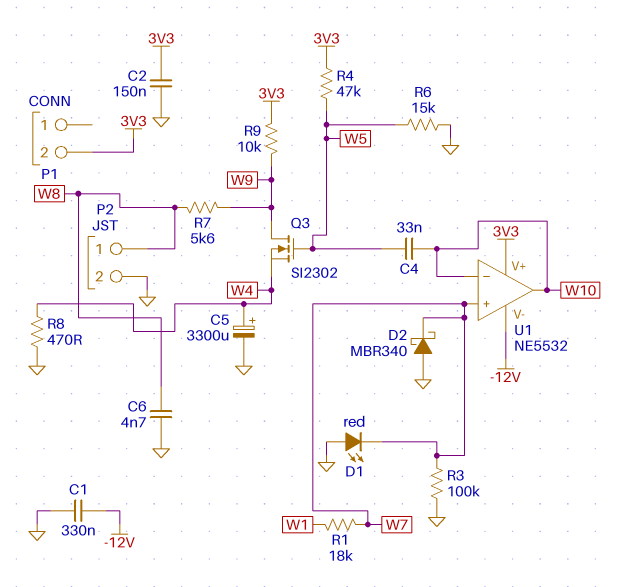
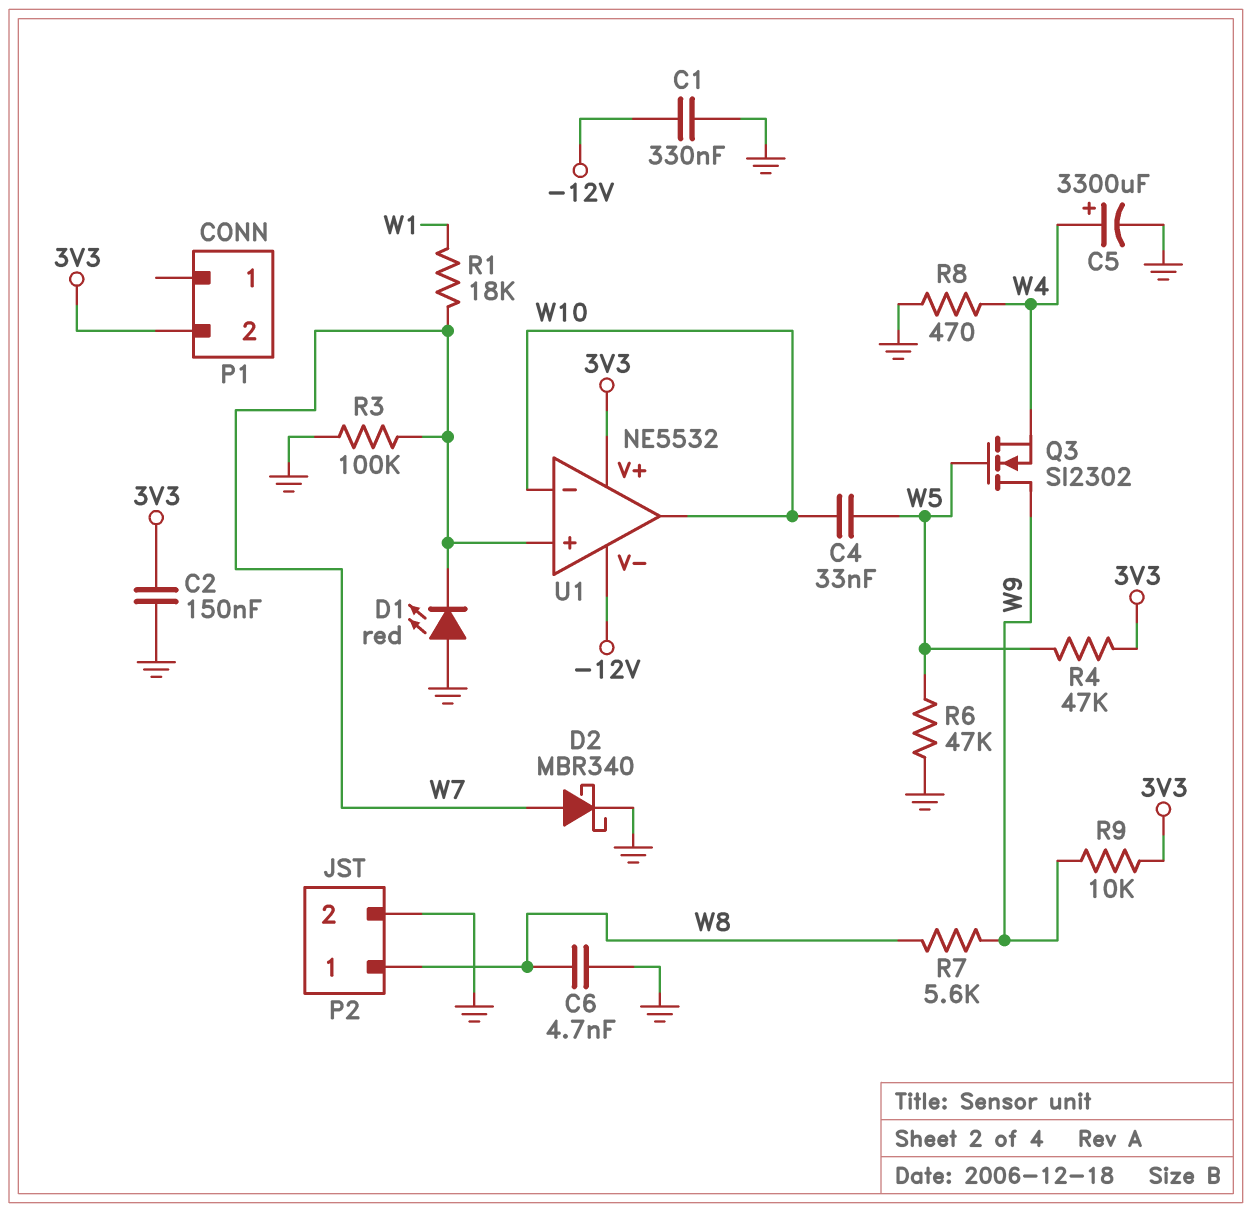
D2: schottky MBR340 (A GND, K W7) -> schottky MBR340 (A W7, K GND)
R6: 15k (GND, W5) -> 47k (GND, W5)

